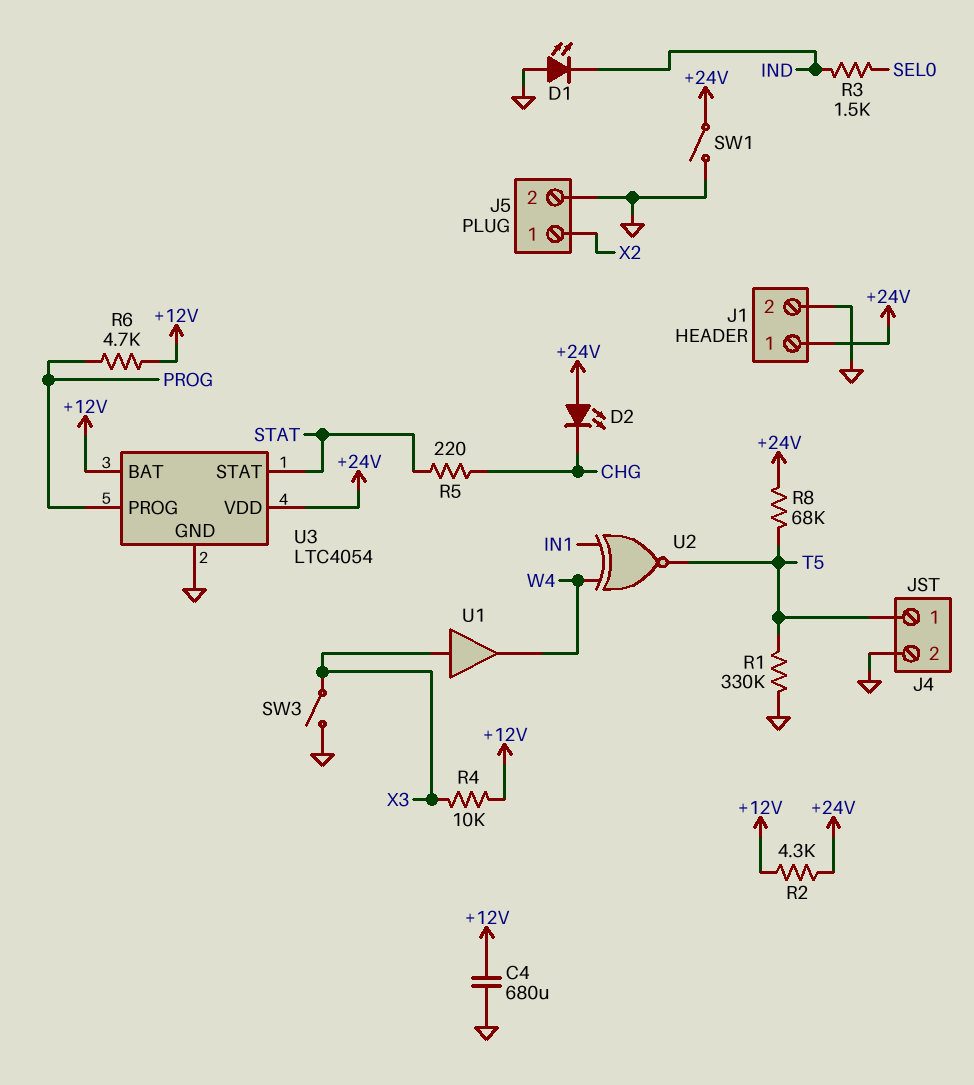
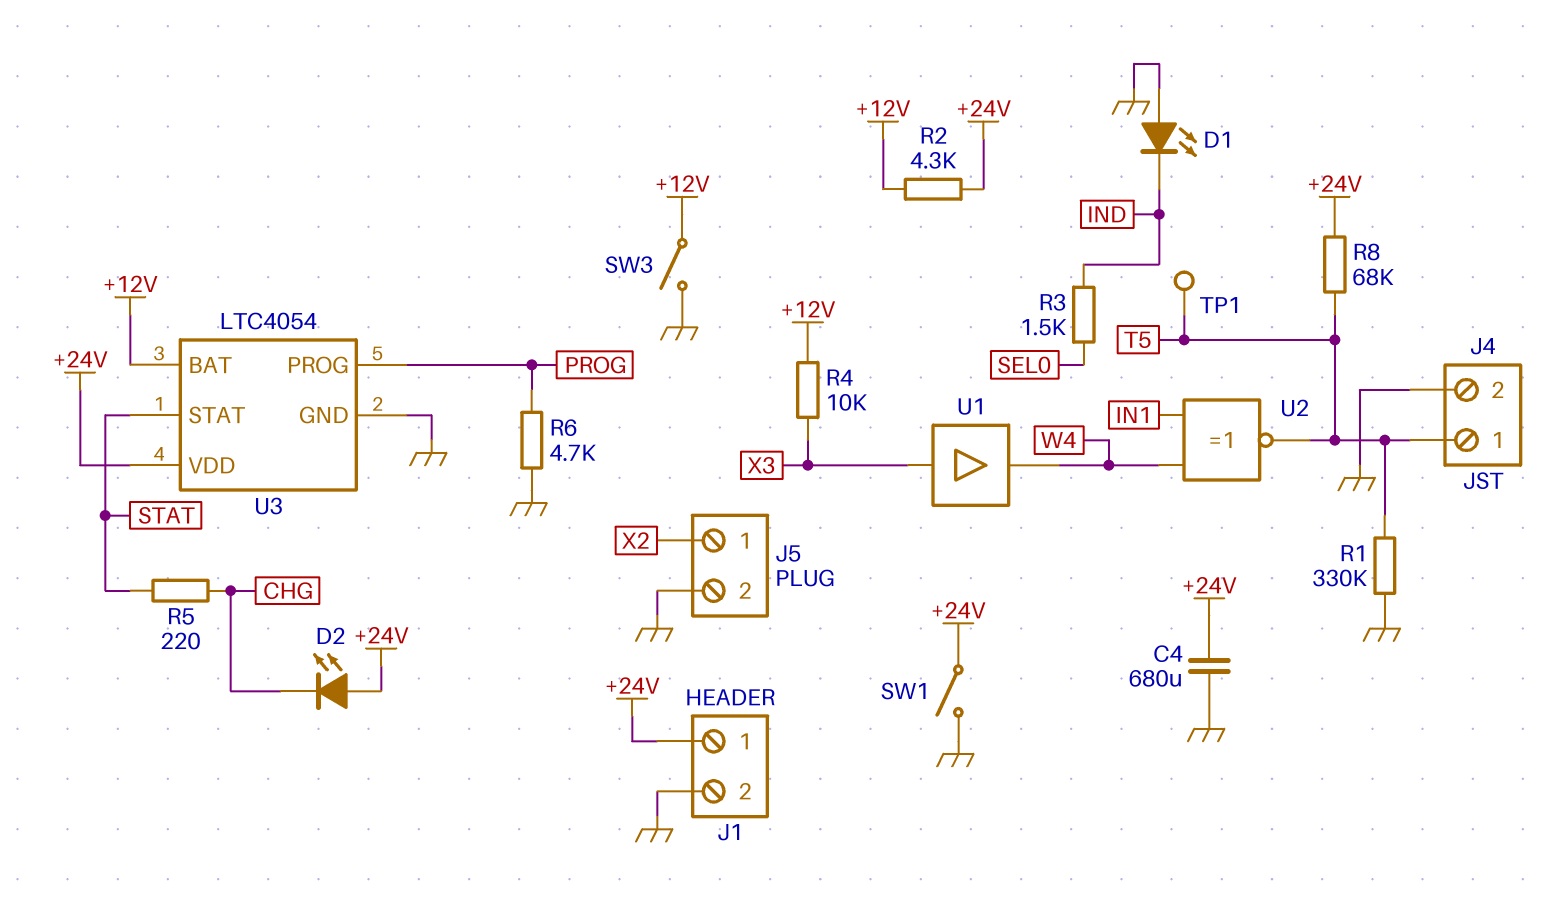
C4: 680uF (+12V, GND) -> 680uF (+24V, GND)
R6: 4.7k (+12V, PROG) -> 4.7k (GND, PROG)
SW3: switch (GND, X3) -> switch (+12V, GND)
TP1: none -> test point (T5)

